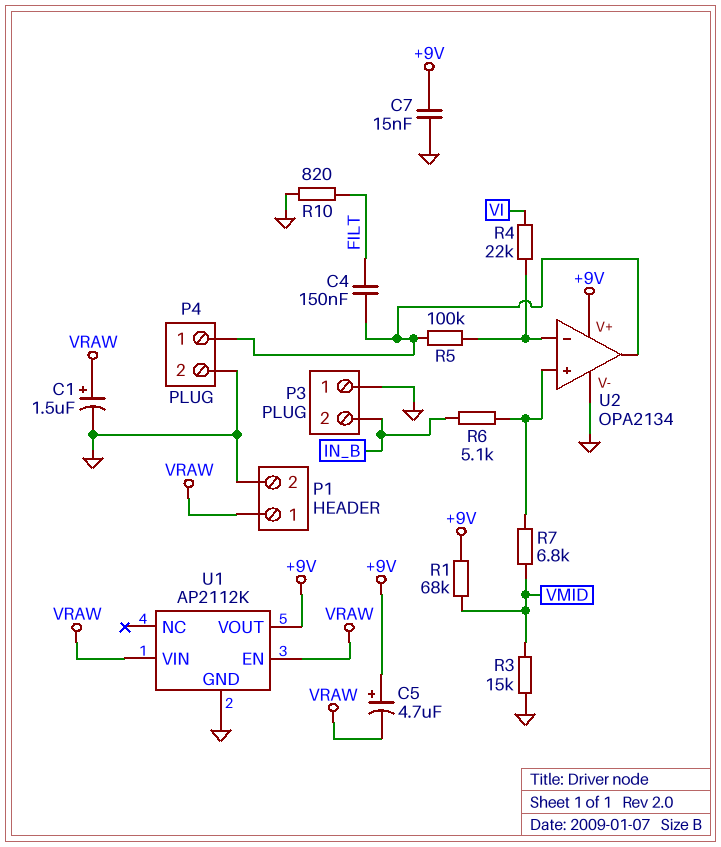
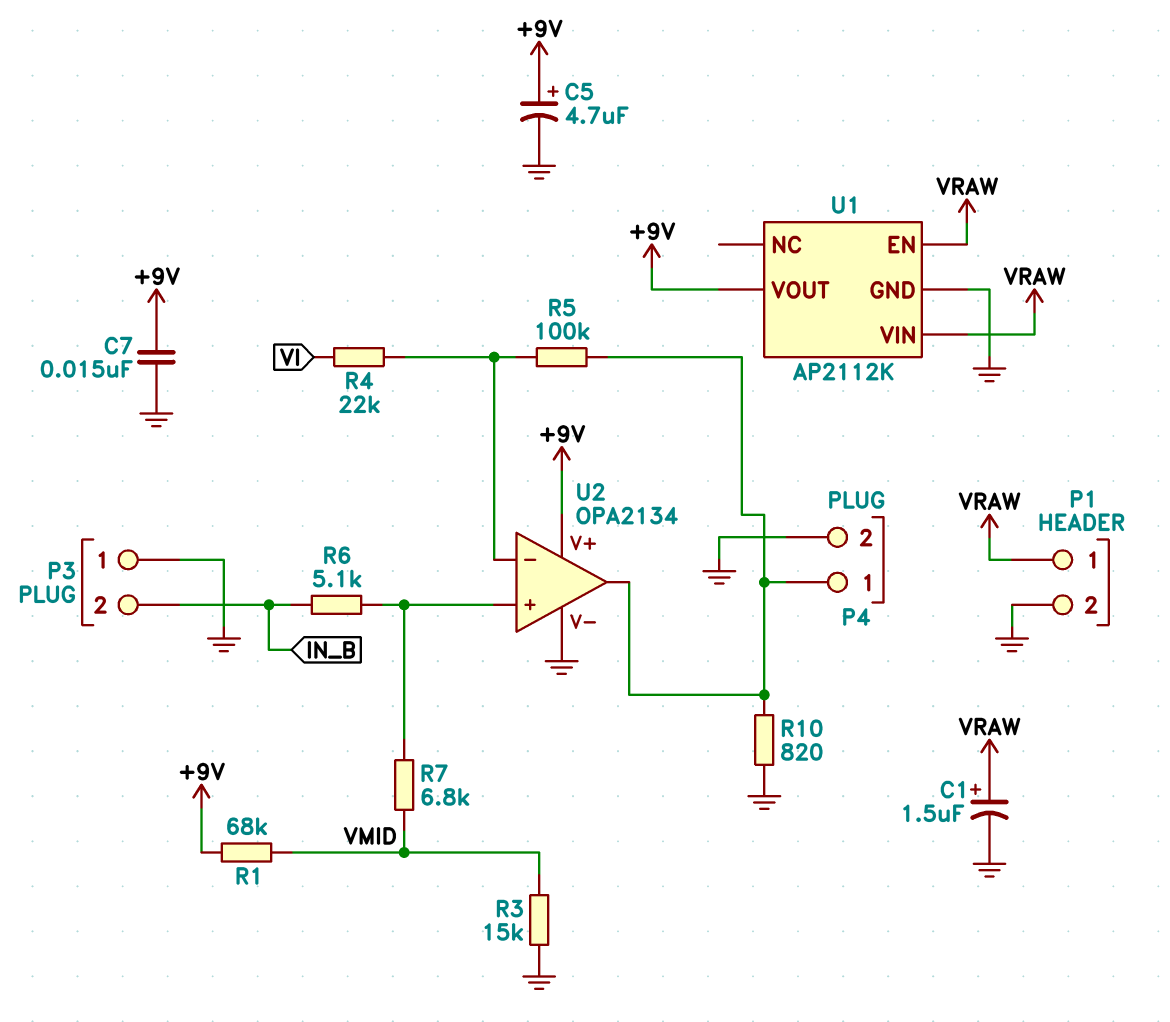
C4: 150nF (FILT, P4/1) -> none
C5: 4.7uF (plus +9V, minus VRAW) -> 4.7uF (plus +9V, minus GND)
R10: 820 (FILT, GND) -> 820 (GND, P4/1)

